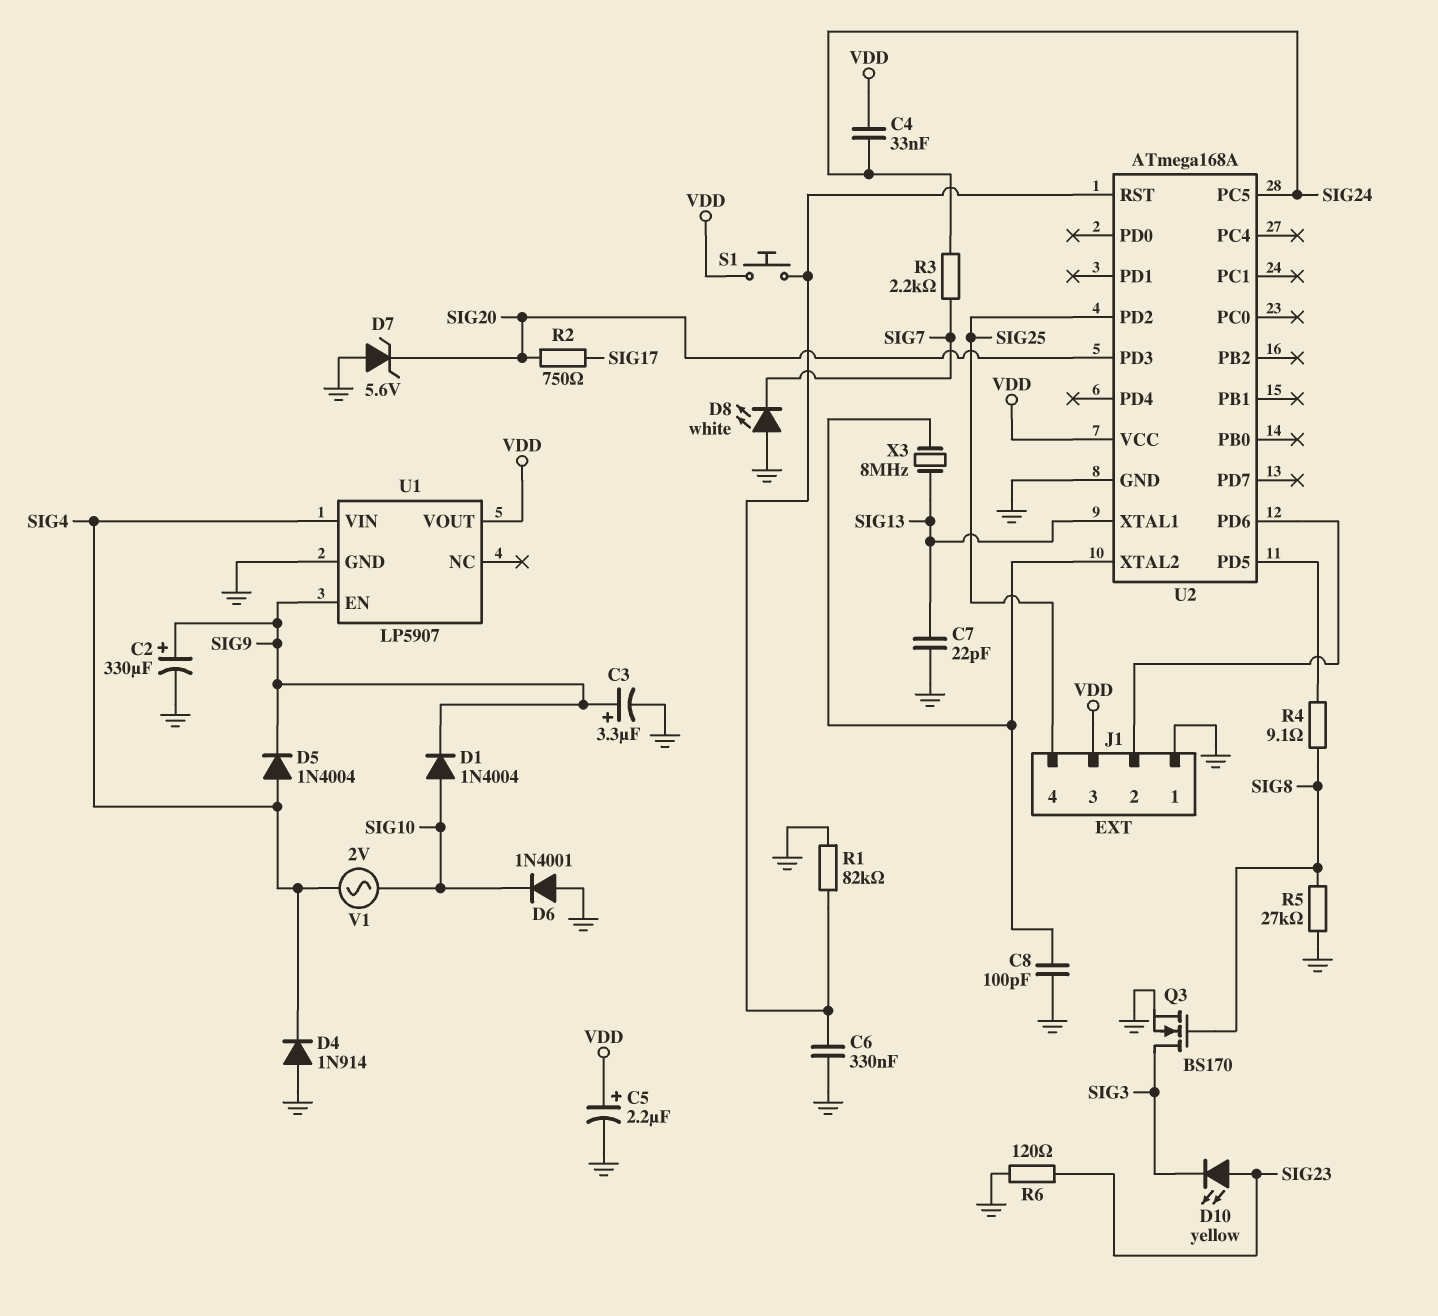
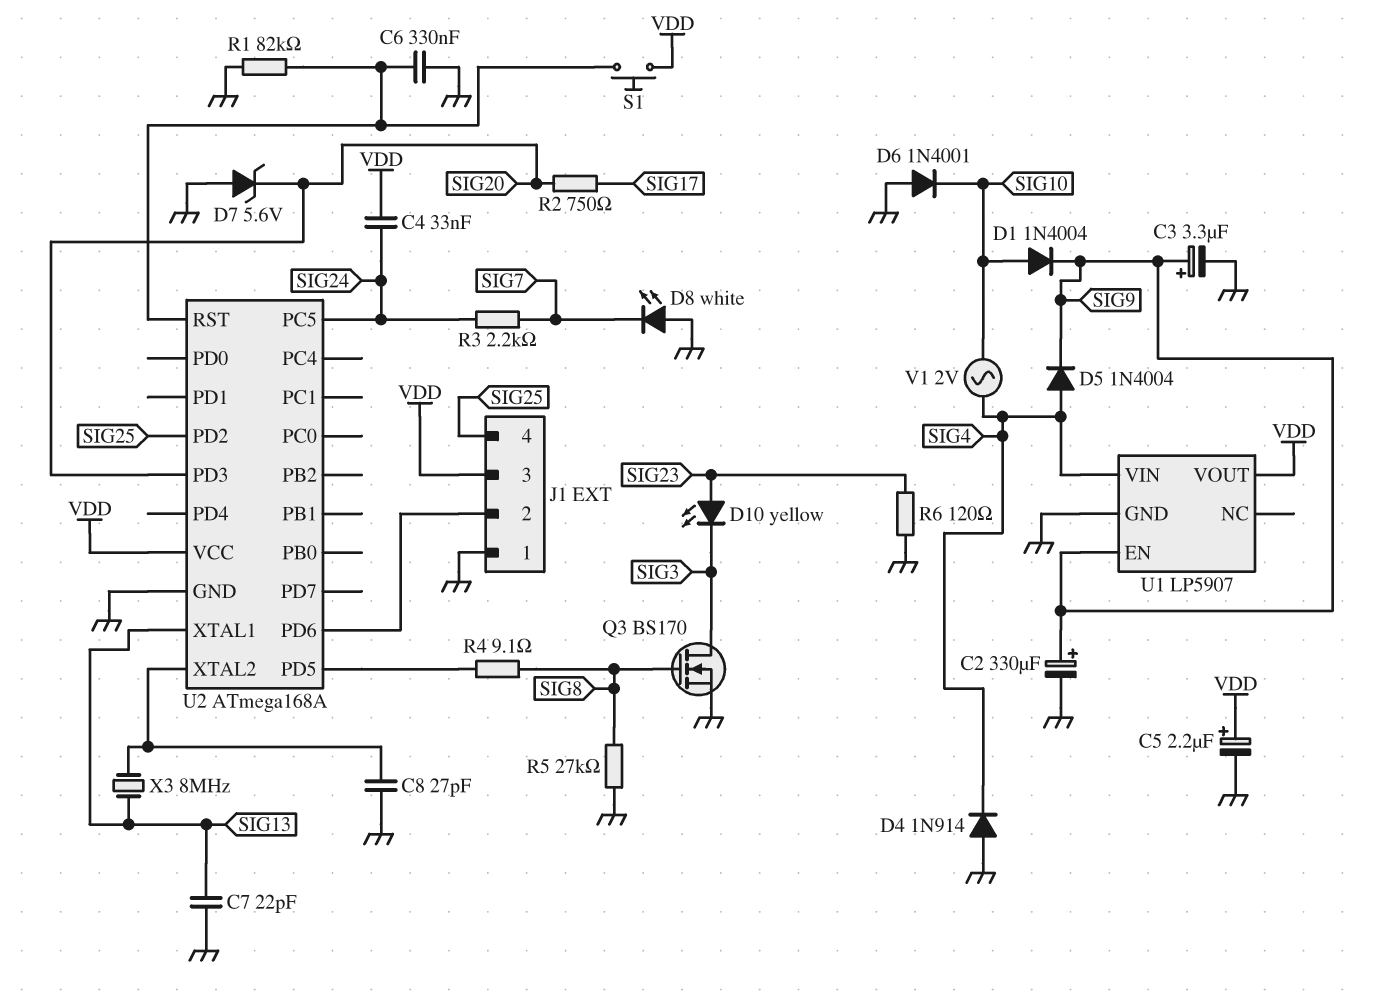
C8: 100pF (GND, U2/XTAL2) -> 27pF (GND, U2/XTAL2)

